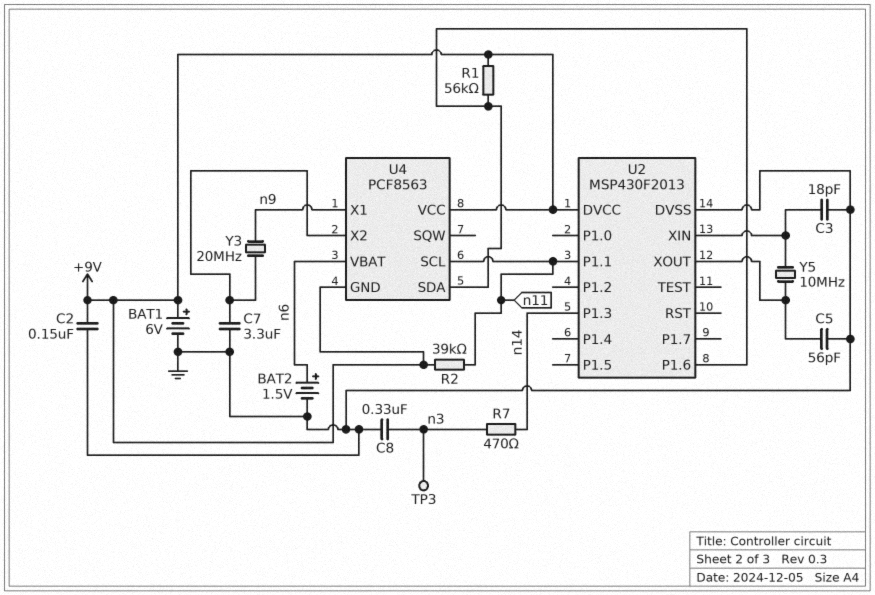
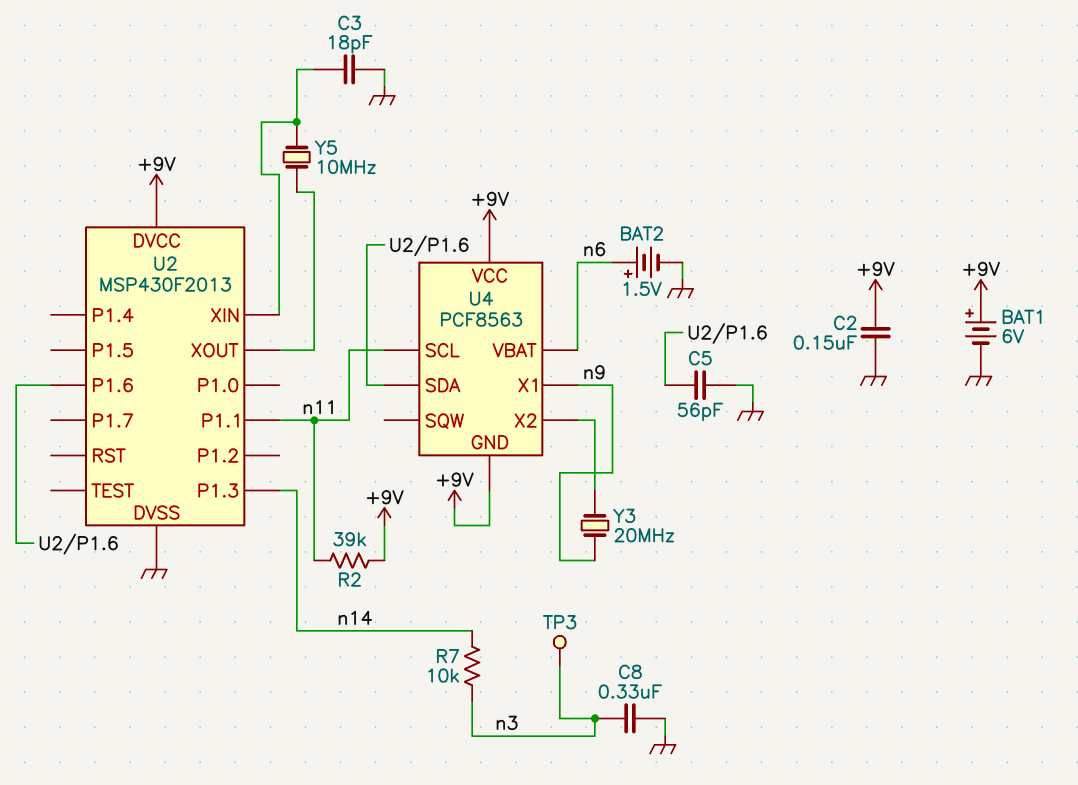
C5: 56pF (GND, U2/XOUT) -> 56pF (GND, U2/P1.6)
C7: 3.3uF (GND, U4/X2) -> none
R1: 56k (+9V, U2/P1.6) -> none
R7: 470 (n3, n14) -> 10k (n3, n14)

